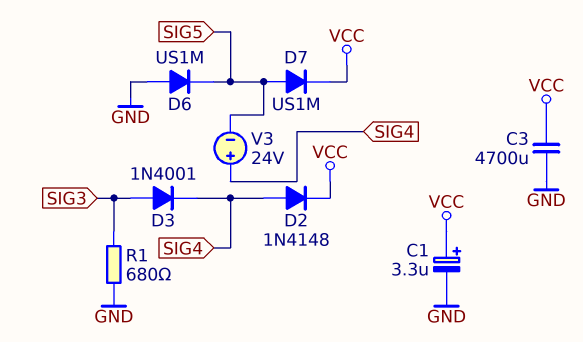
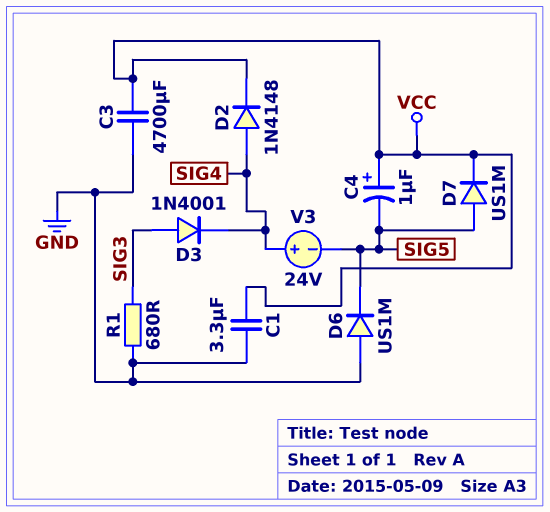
C1: 3.3uF (plus VCC, minus GND) -> 3.3uF (GND, VCC)
C4: none -> 1uF (plus VCC, minus SIG5)

